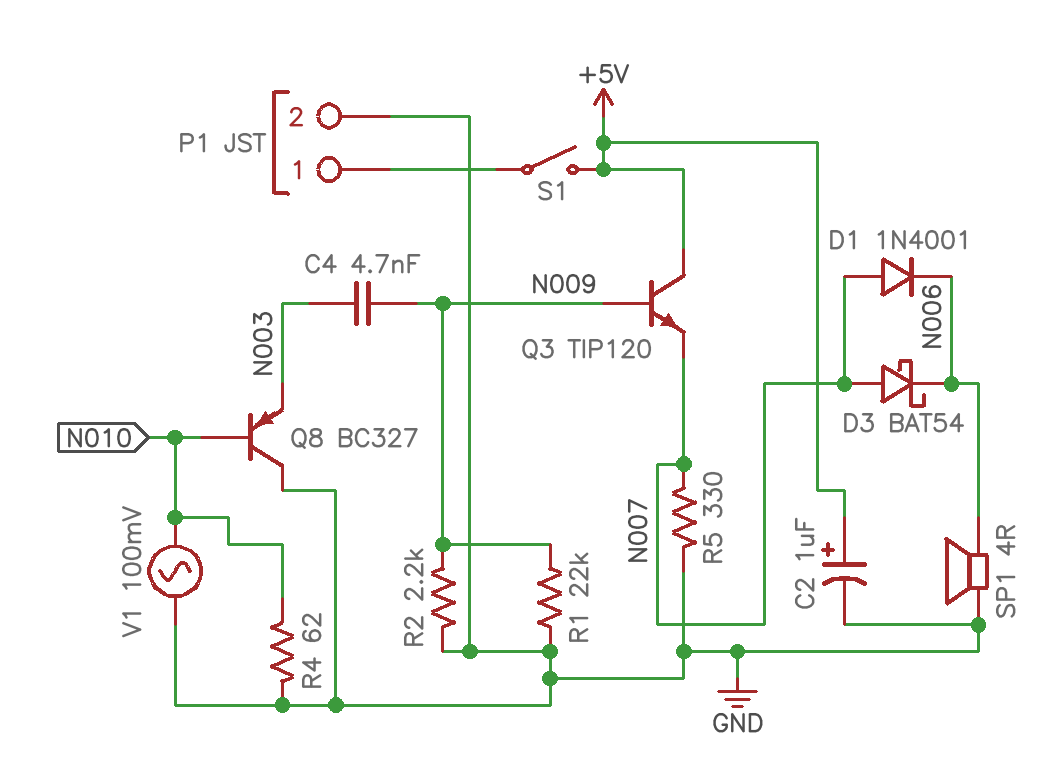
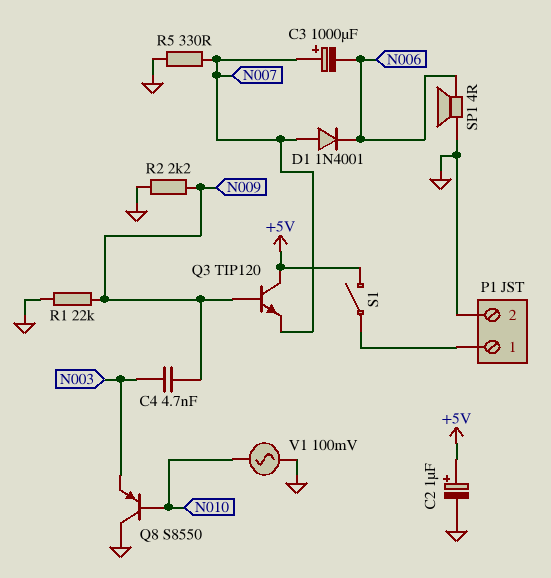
C3: none -> 1000uF (plus N007, minus N006)
D3: schottky BAT54 (A N007, K N006) -> none
Q8: PNP BC327 (B N010, C GND, E N003) -> PNP S8550 (B N010, C GND, E N003)
R4: 62 (GND, N010) -> none

